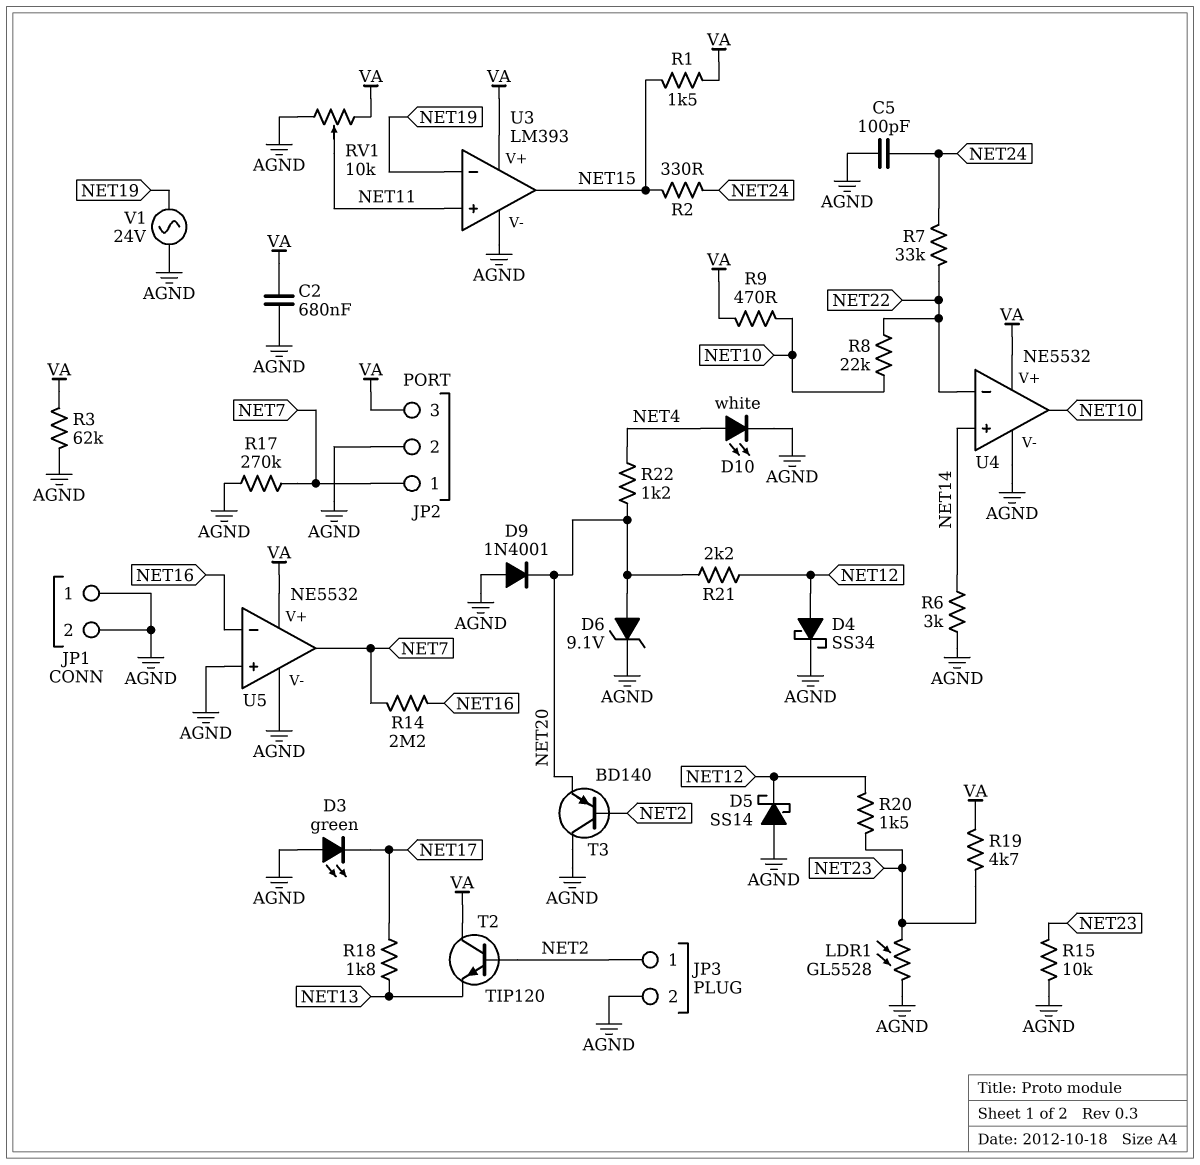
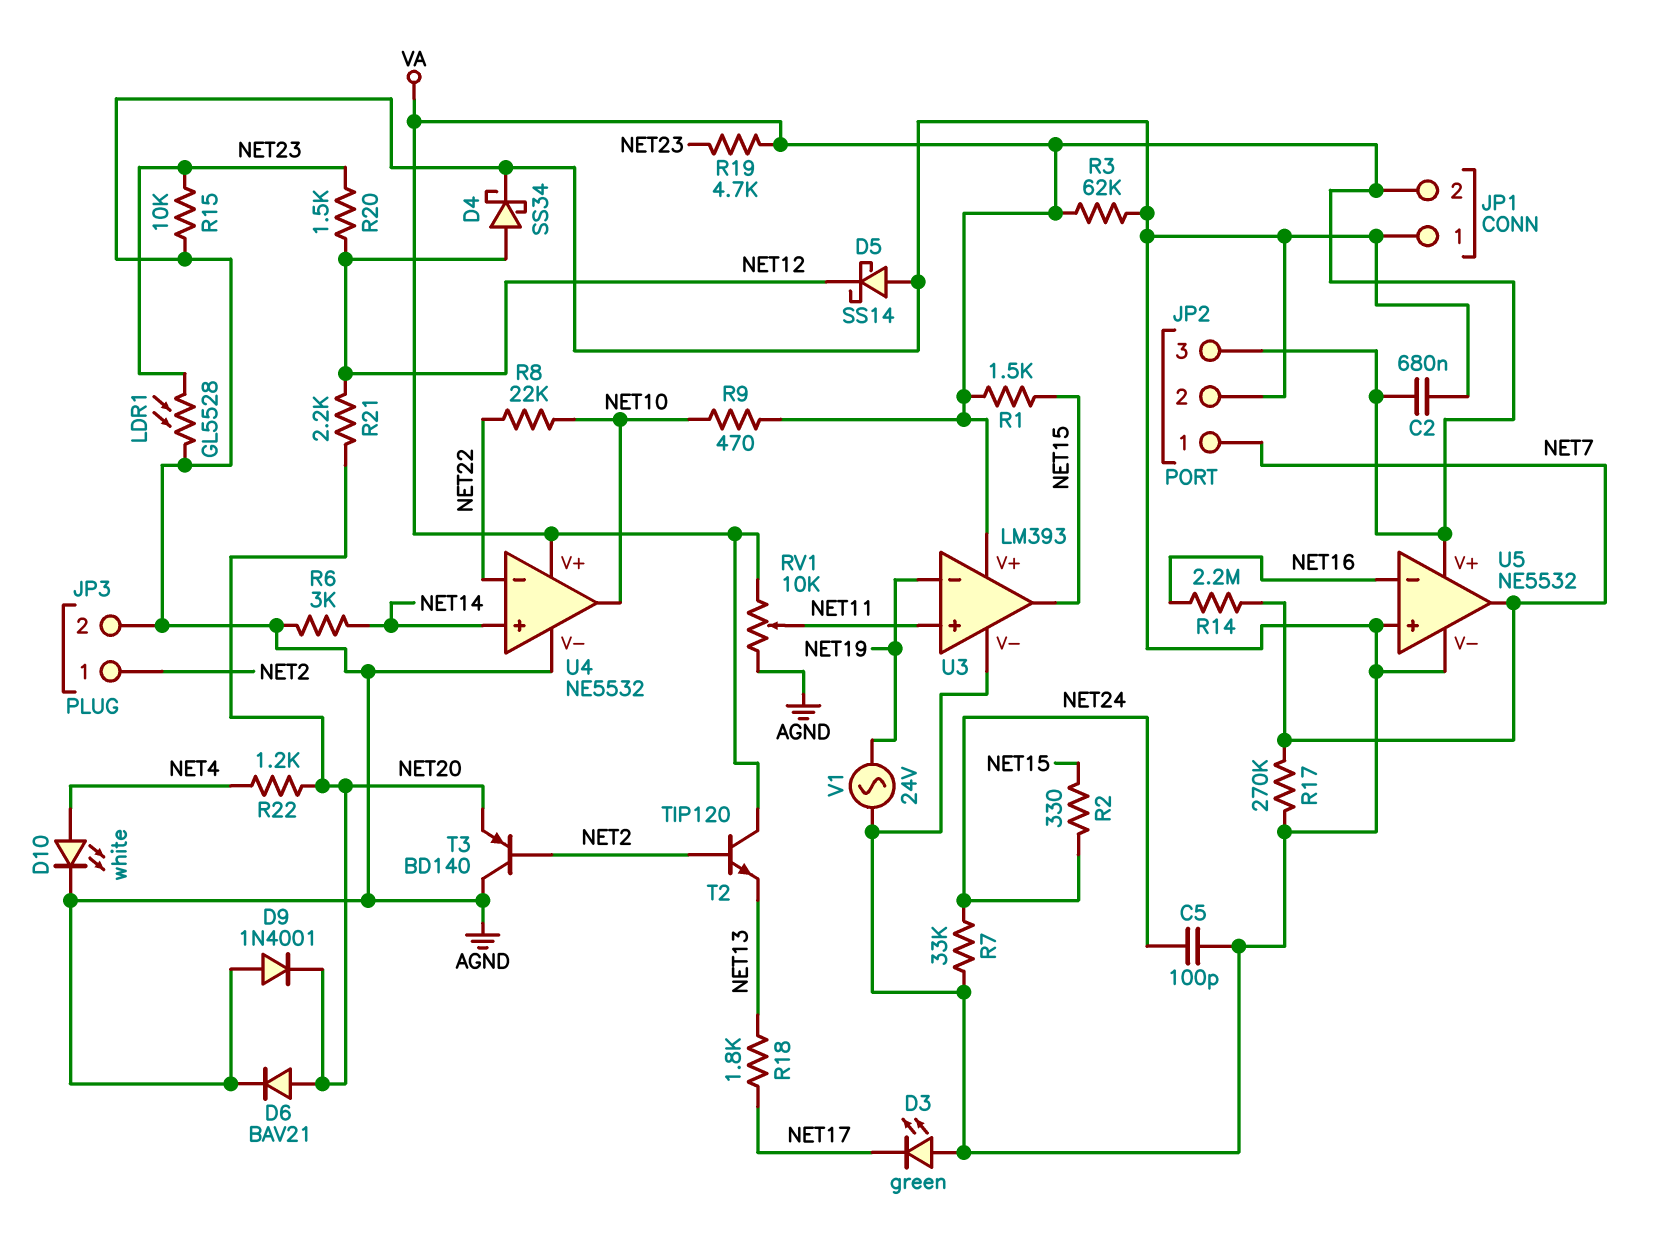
D6: zener 9.1V (A NET20, K AGND) -> diode BAV21 (A NET20, K AGND)
JP1 pin 2: AGND -> VA
R7: 33k (NET22, NET24) -> 33k (AGND, NET24)

